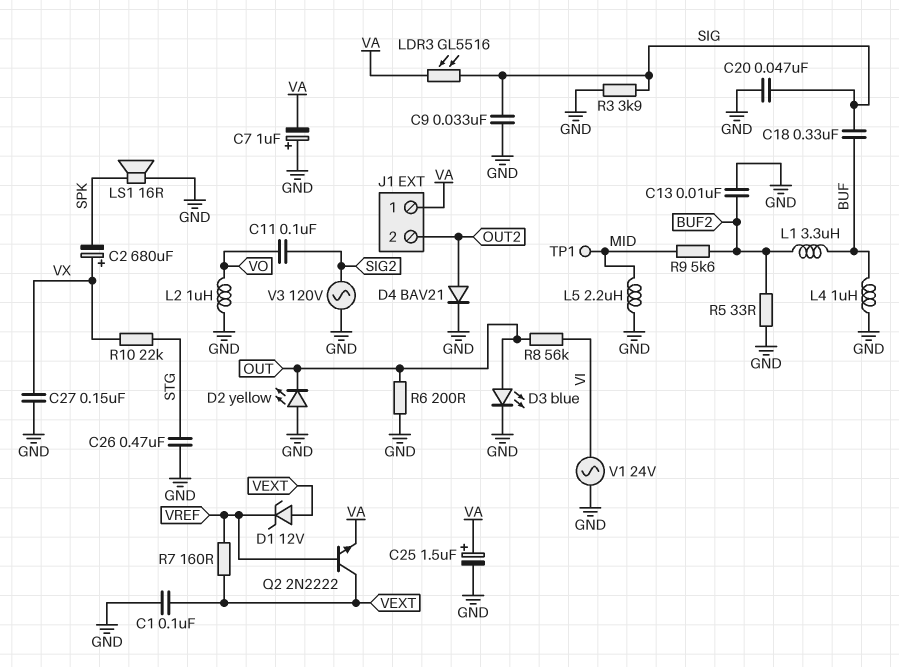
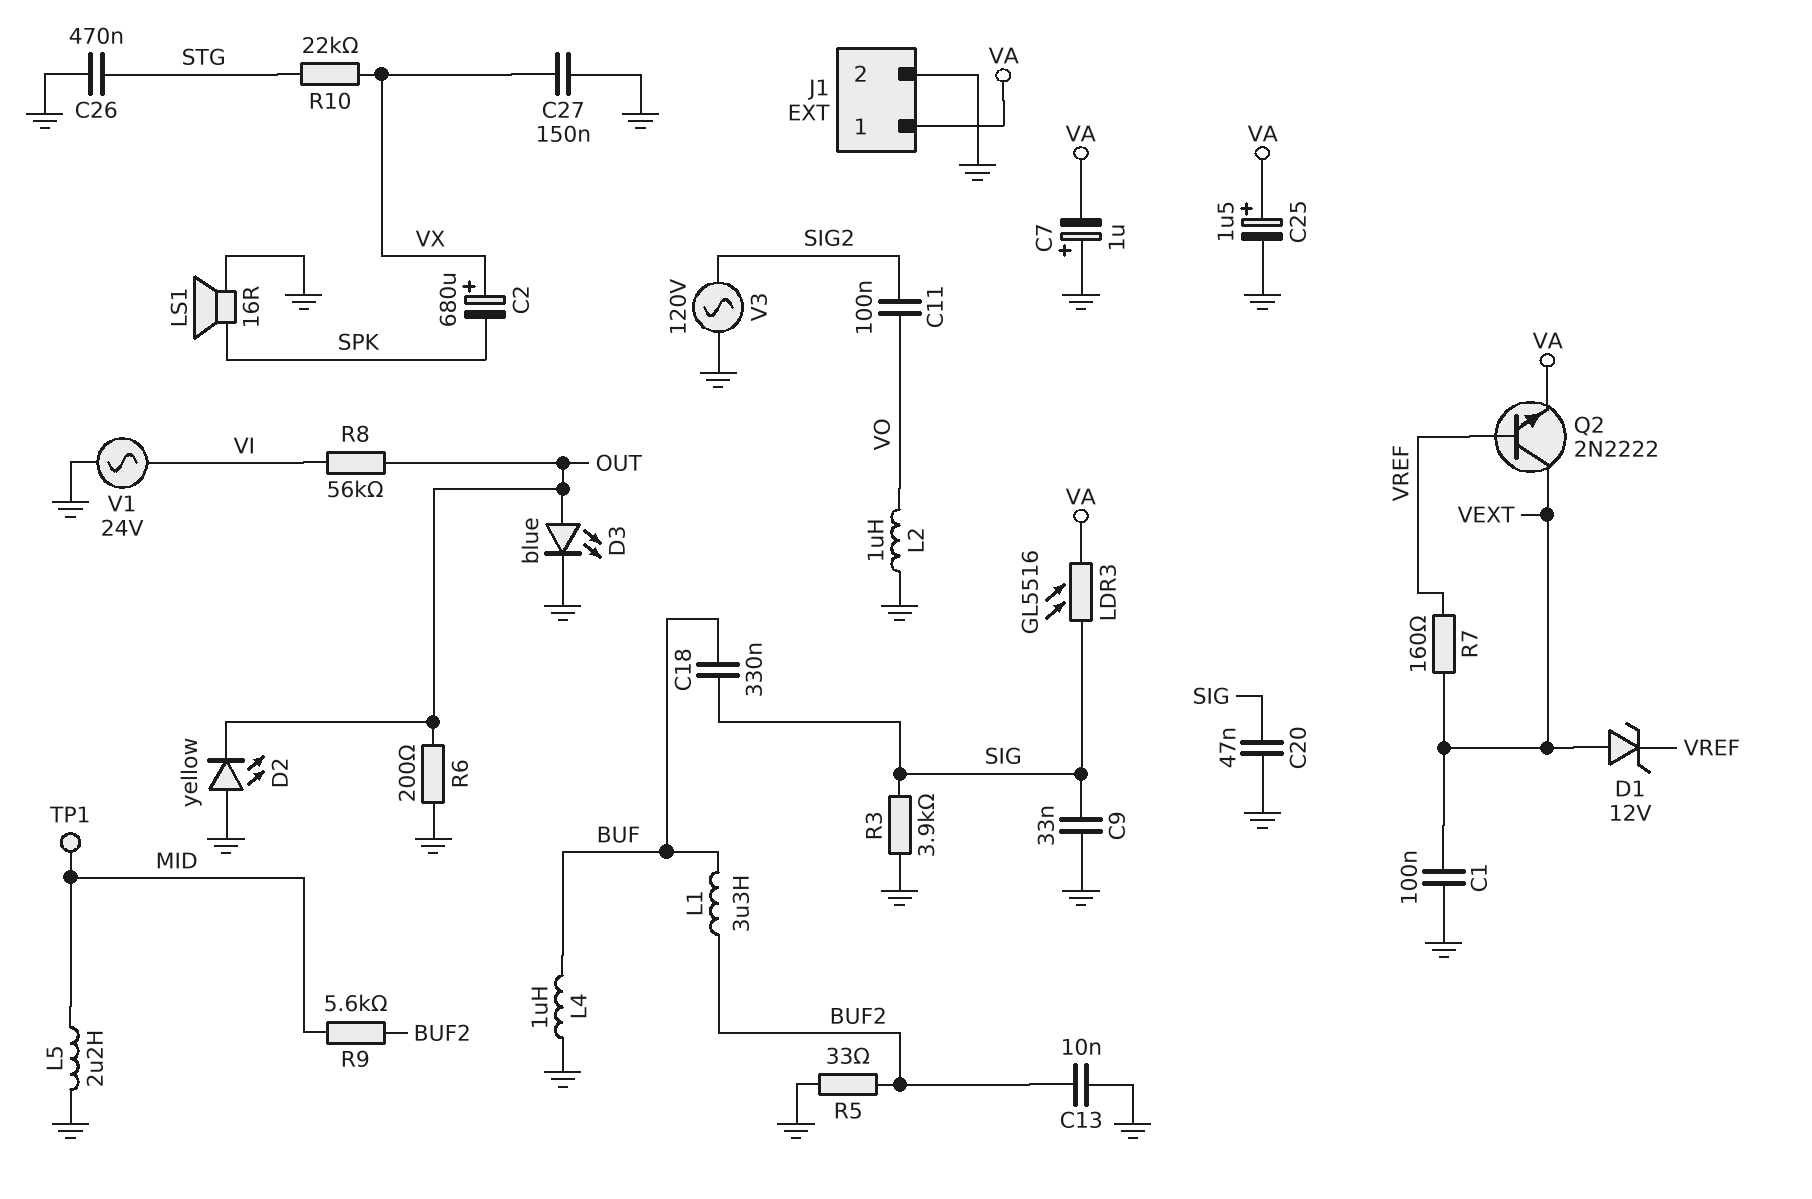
D4: diode BAV21 (A OUT2, K GND) -> none
J1 pin 2: OUT2 -> GND

